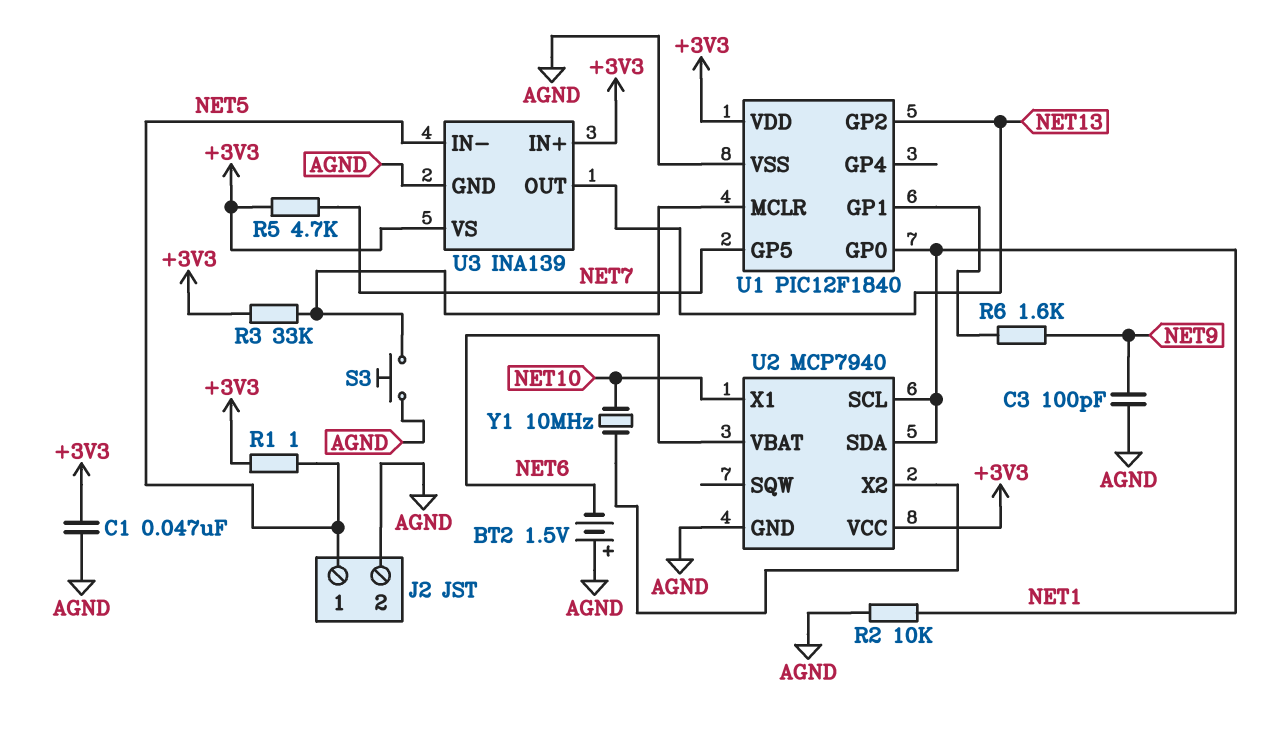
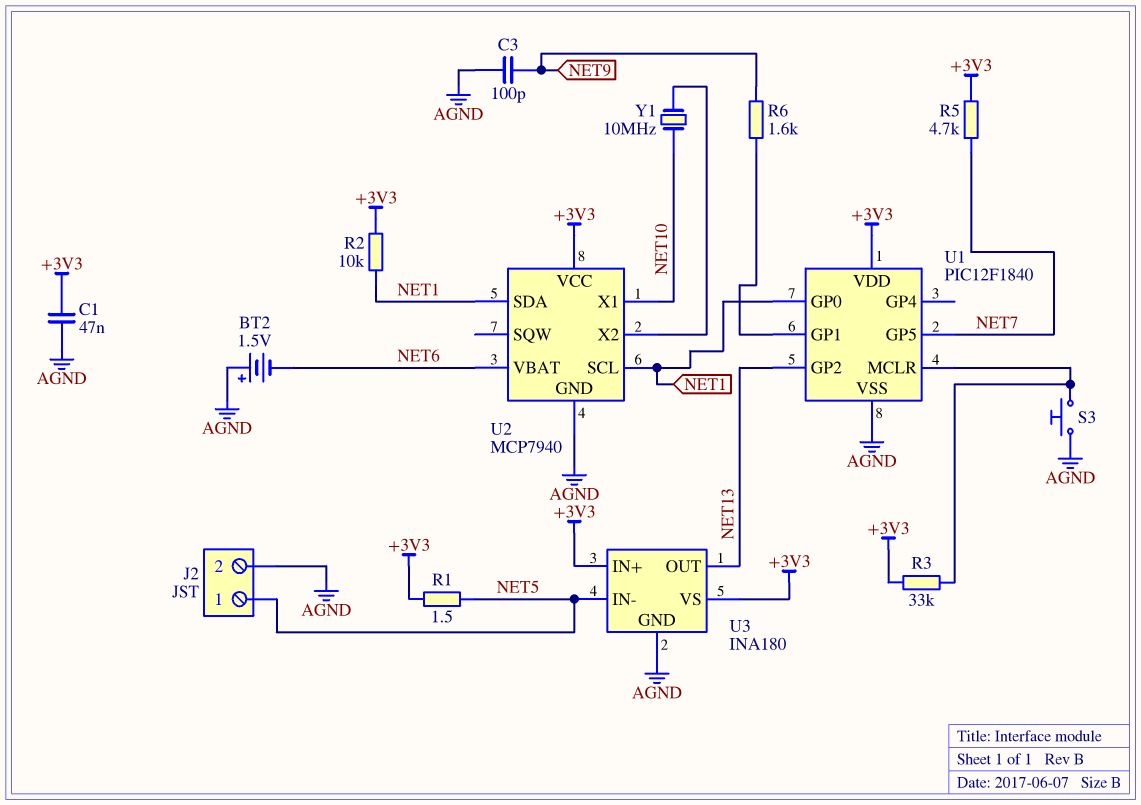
R1: 1 (+3V3, NET5) -> 1.5 (+3V3, NET5)
R2: 10k (AGND, NET1) -> 10k (+3V3, NET1)
U3: INA139 -> INA180

